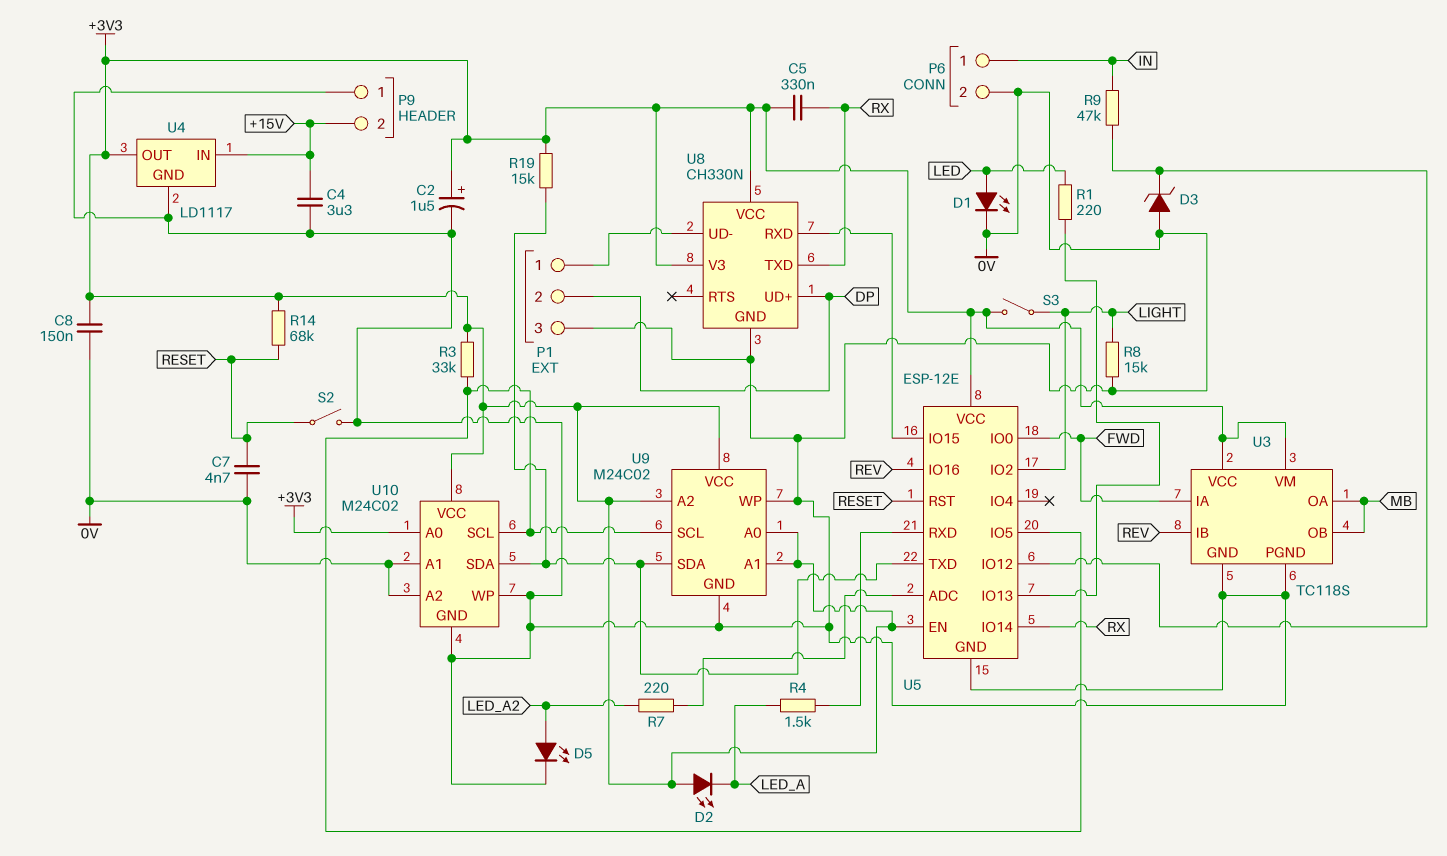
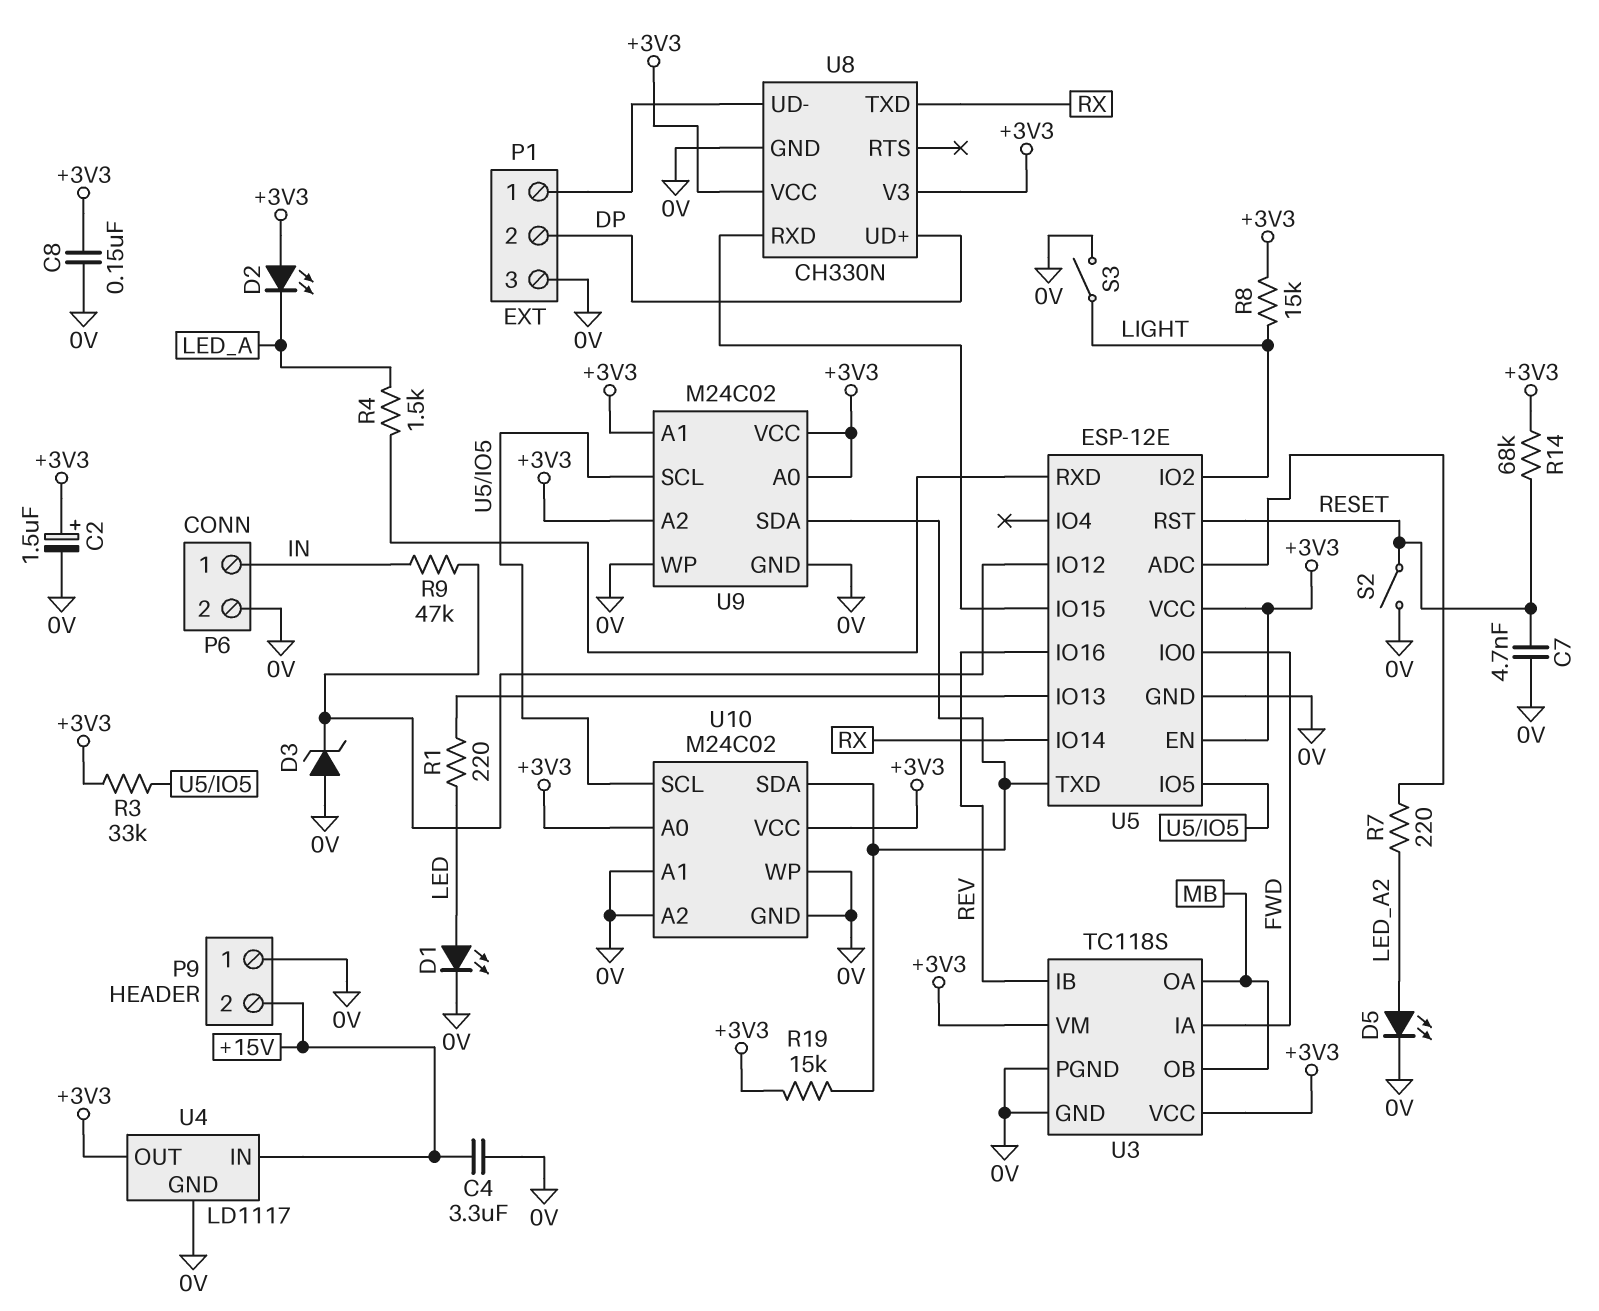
C5: 330nF (+3V3, RX) -> none
R8: 15k (0V, LIGHT) -> 15k (+3V3, LIGHT)
S3: switch (+3V3, LIGHT) -> switch (0V, LIGHT)

